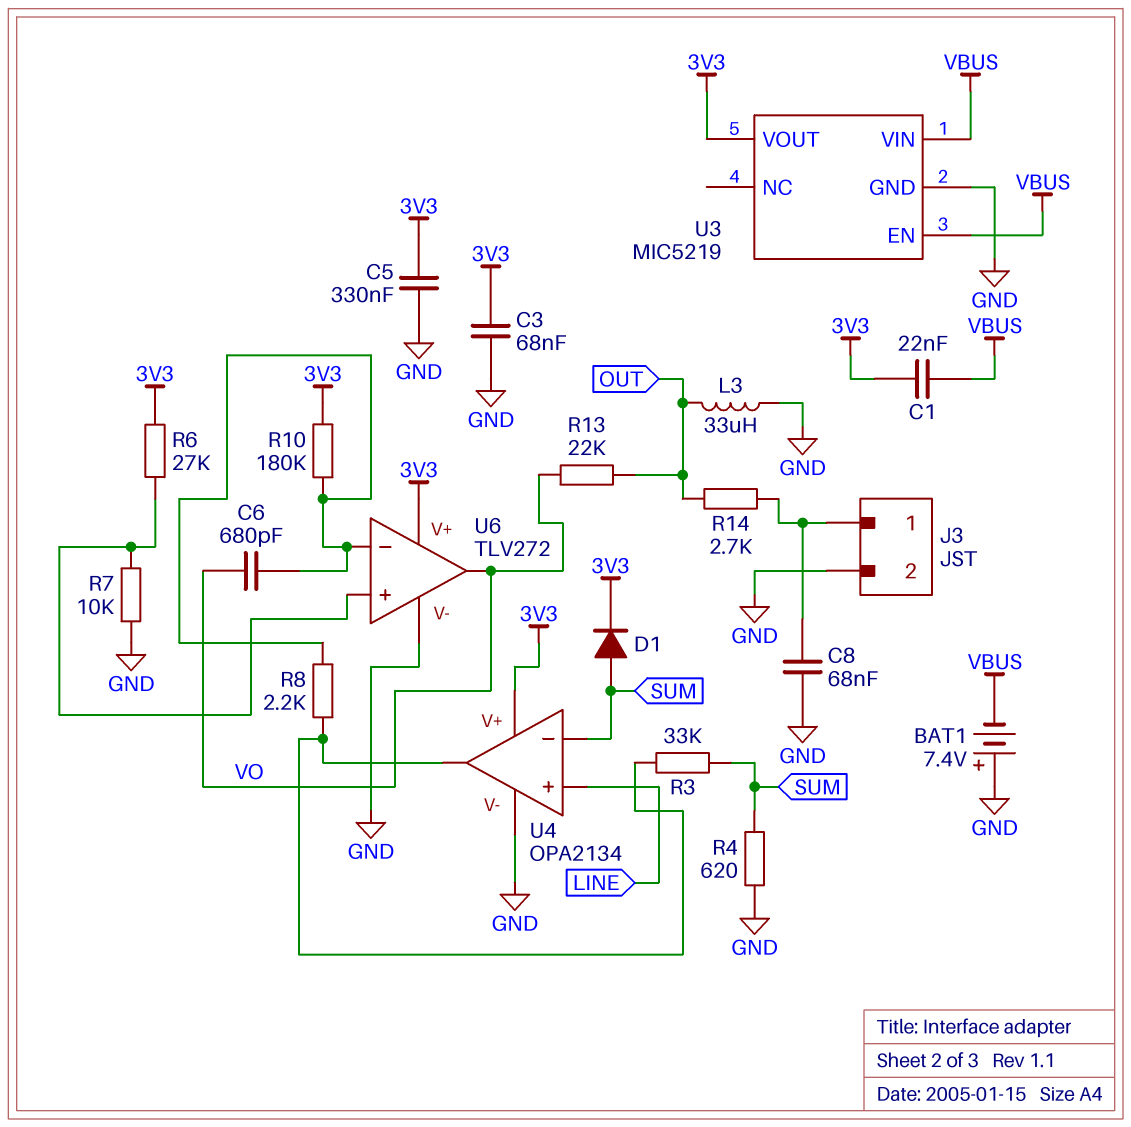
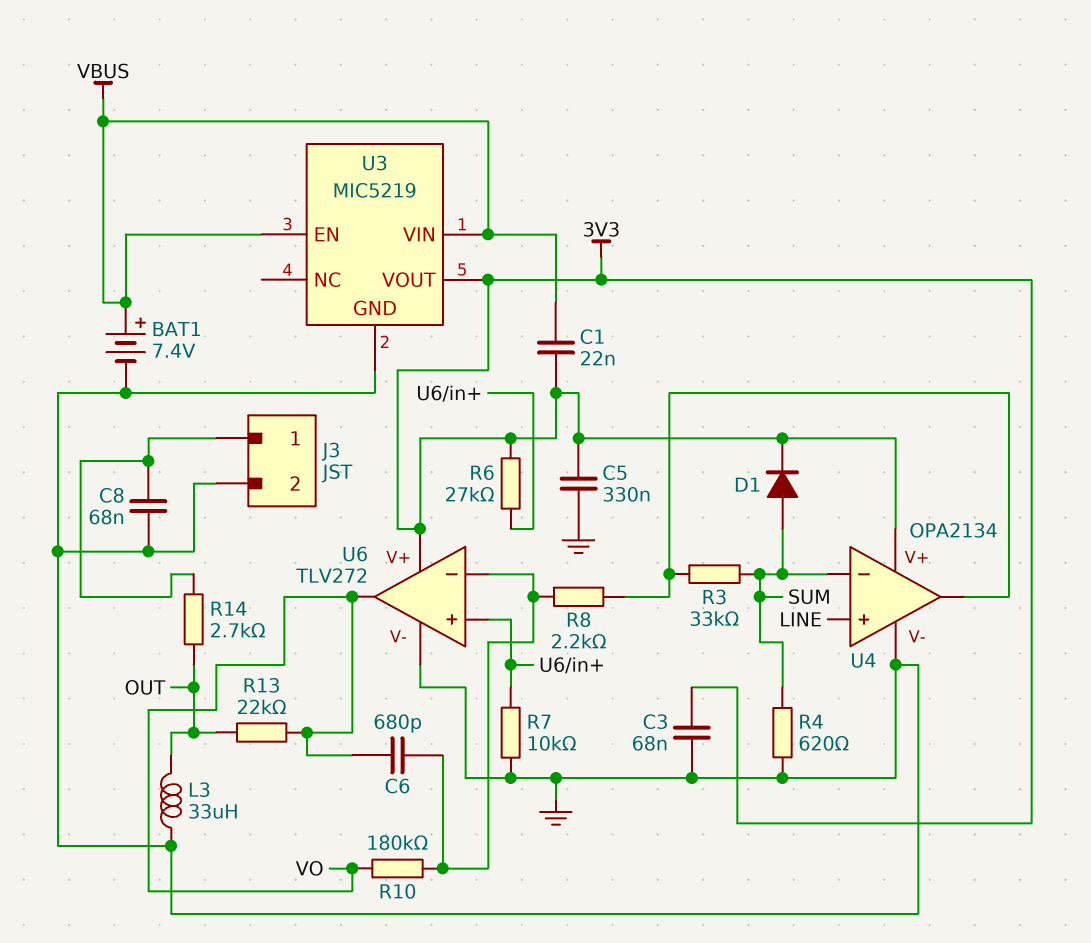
BAT1: 7.4V (plus GND, minus VBUS) -> 7.4V (plus VBUS, minus GND)
R10: 180k (3V3, U6/in-) -> 180k (U6/in-, VO)

